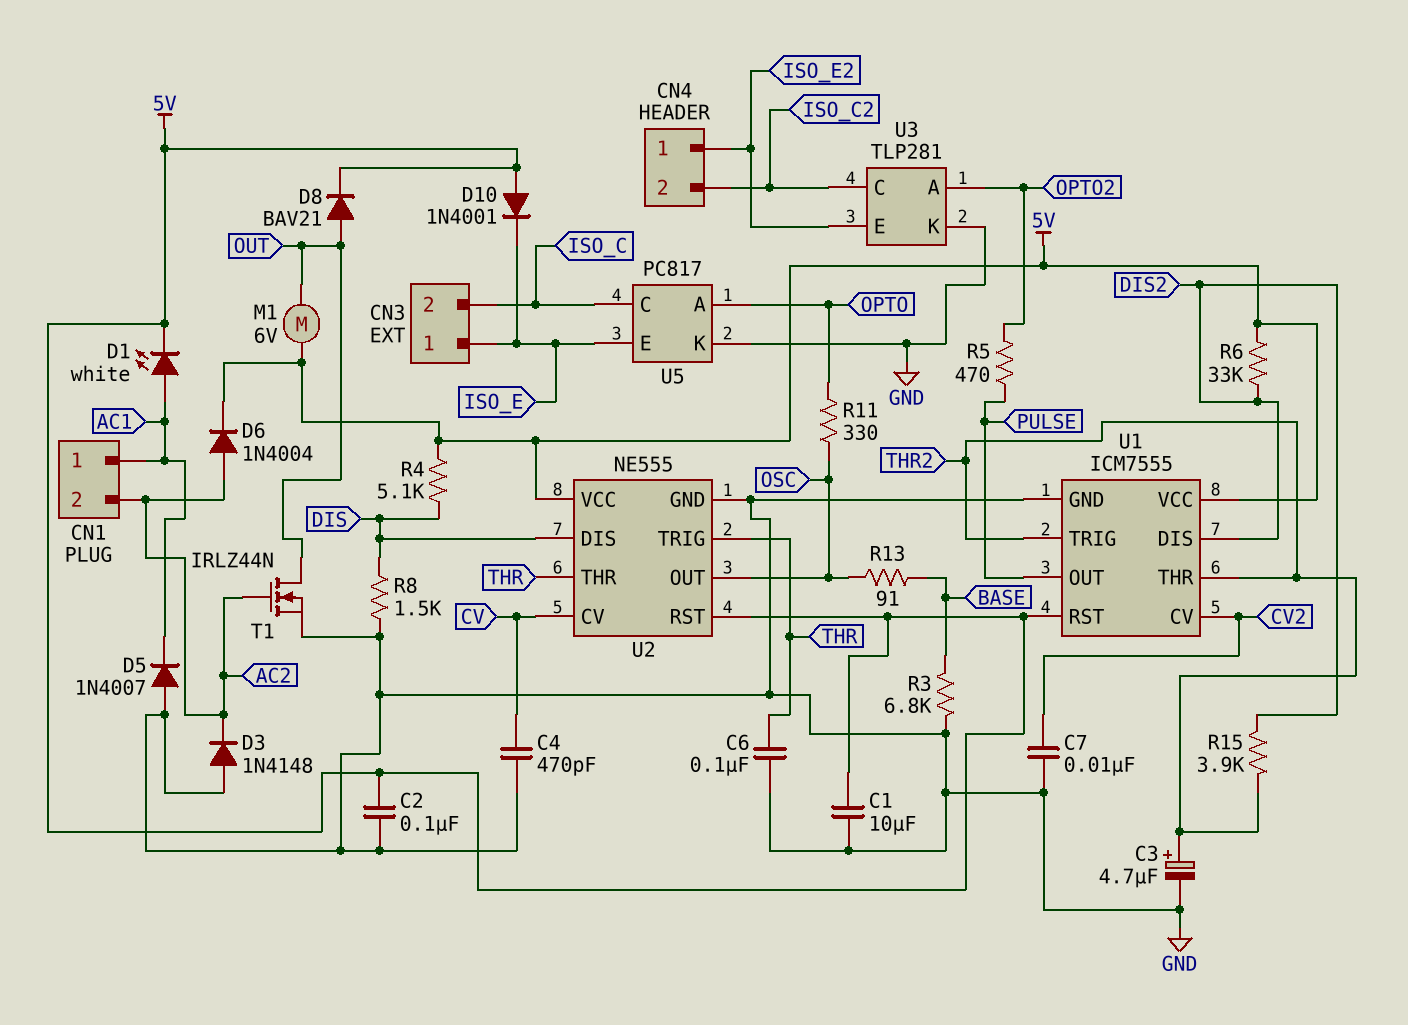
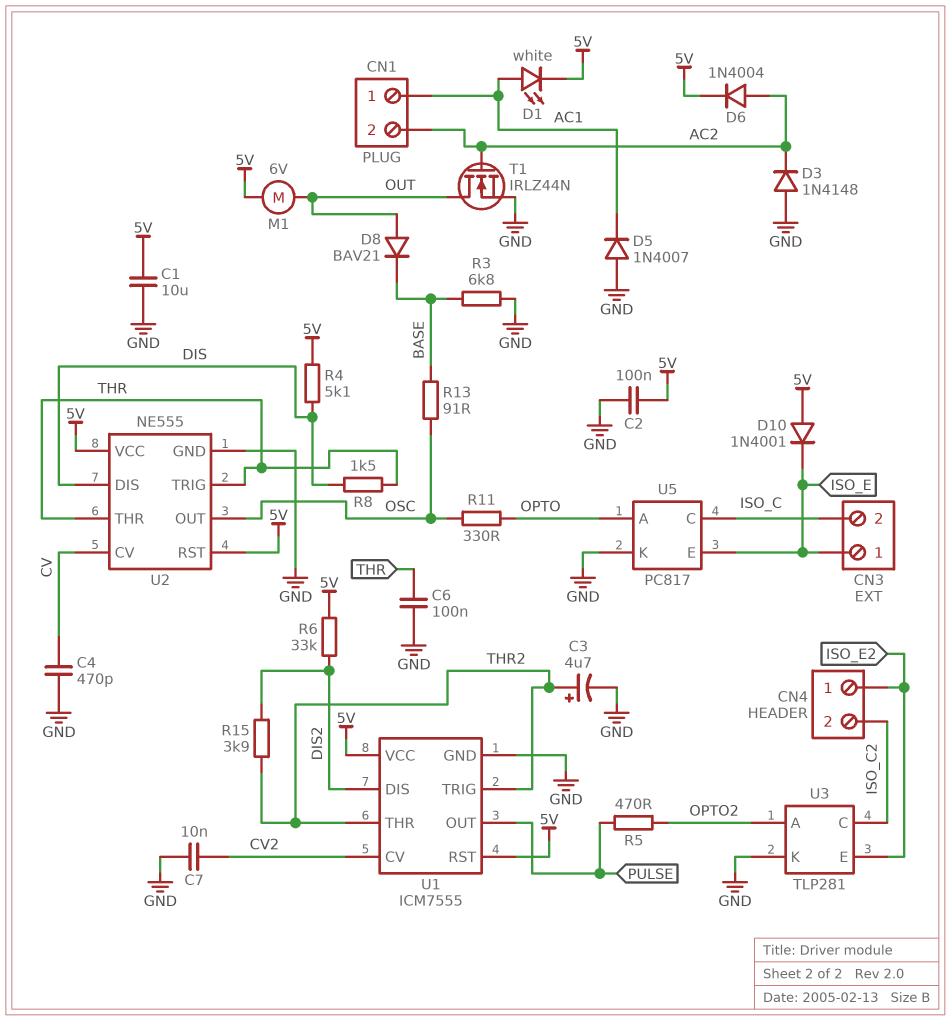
D8: diode BAV21 (A OUT, K 5V) -> diode BAV21 (A OUT, K BASE)
R8: 1.5k (DIS, GND) -> 1.5k (DIS, THR)

